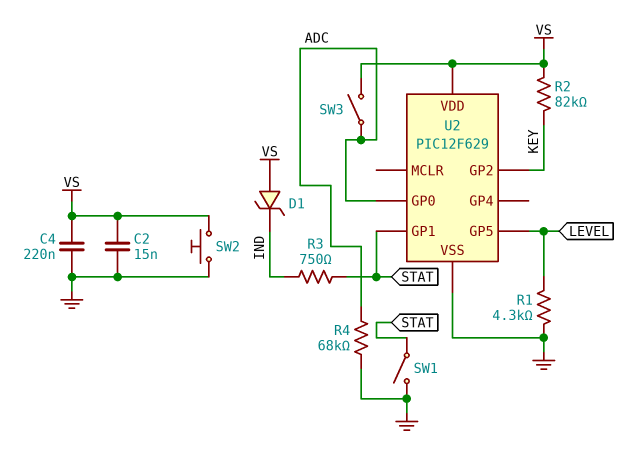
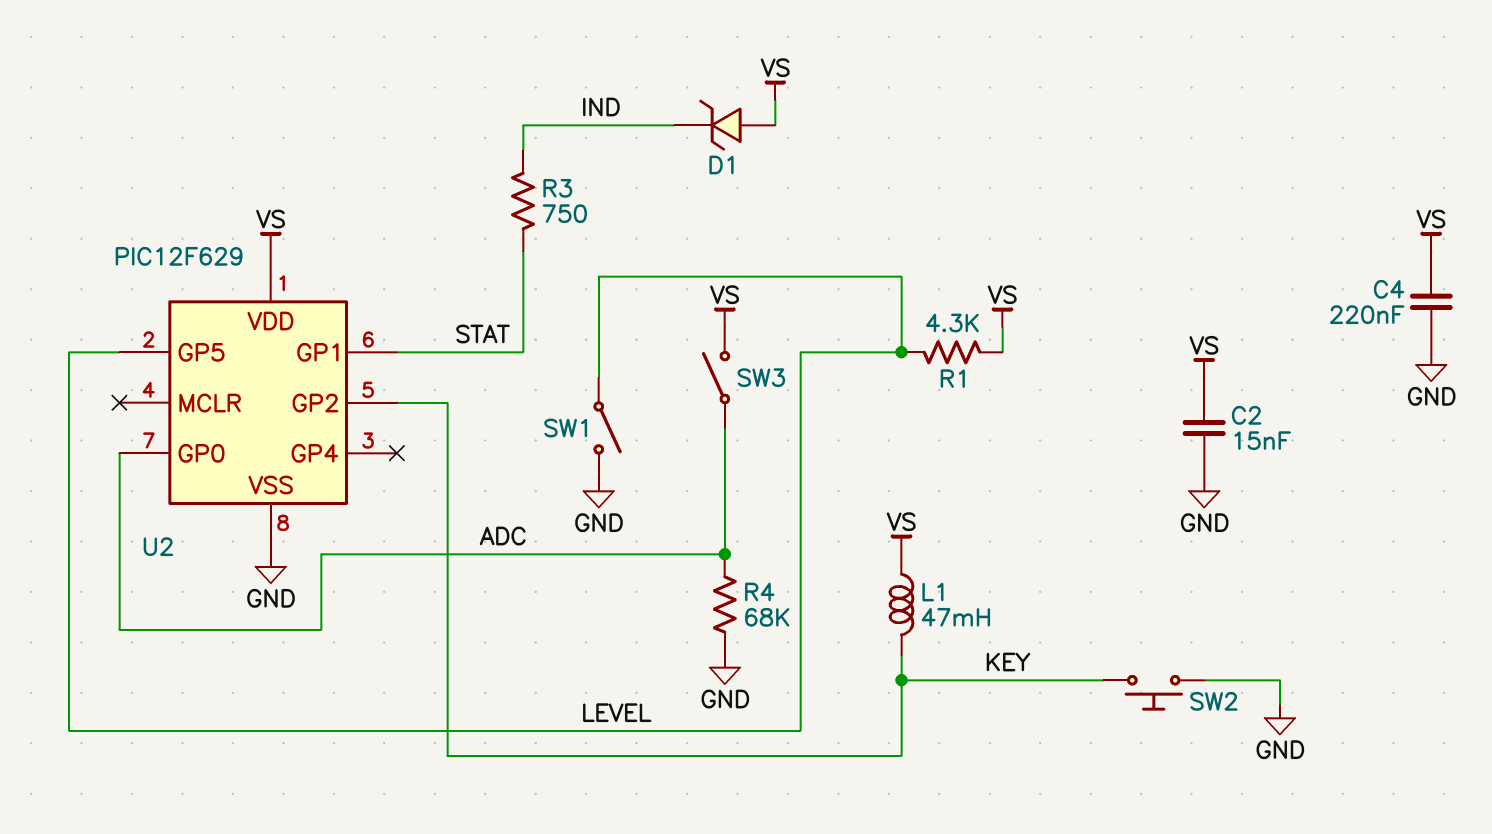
L1: none -> 47mH (KEY, VS)
R1: 4.3k (GND, LEVEL) -> 4.3k (LEVEL, VS)
R2: 82k (KEY, VS) -> none
SW1: switch (GND, STAT) -> switch (GND, LEVEL)
SW2: button (GND, VS) -> button (GND, KEY)

